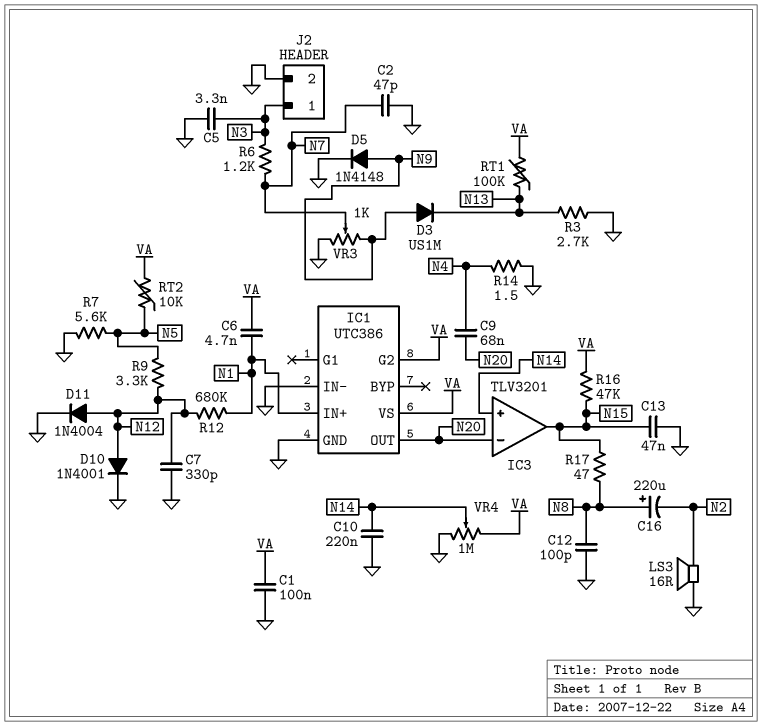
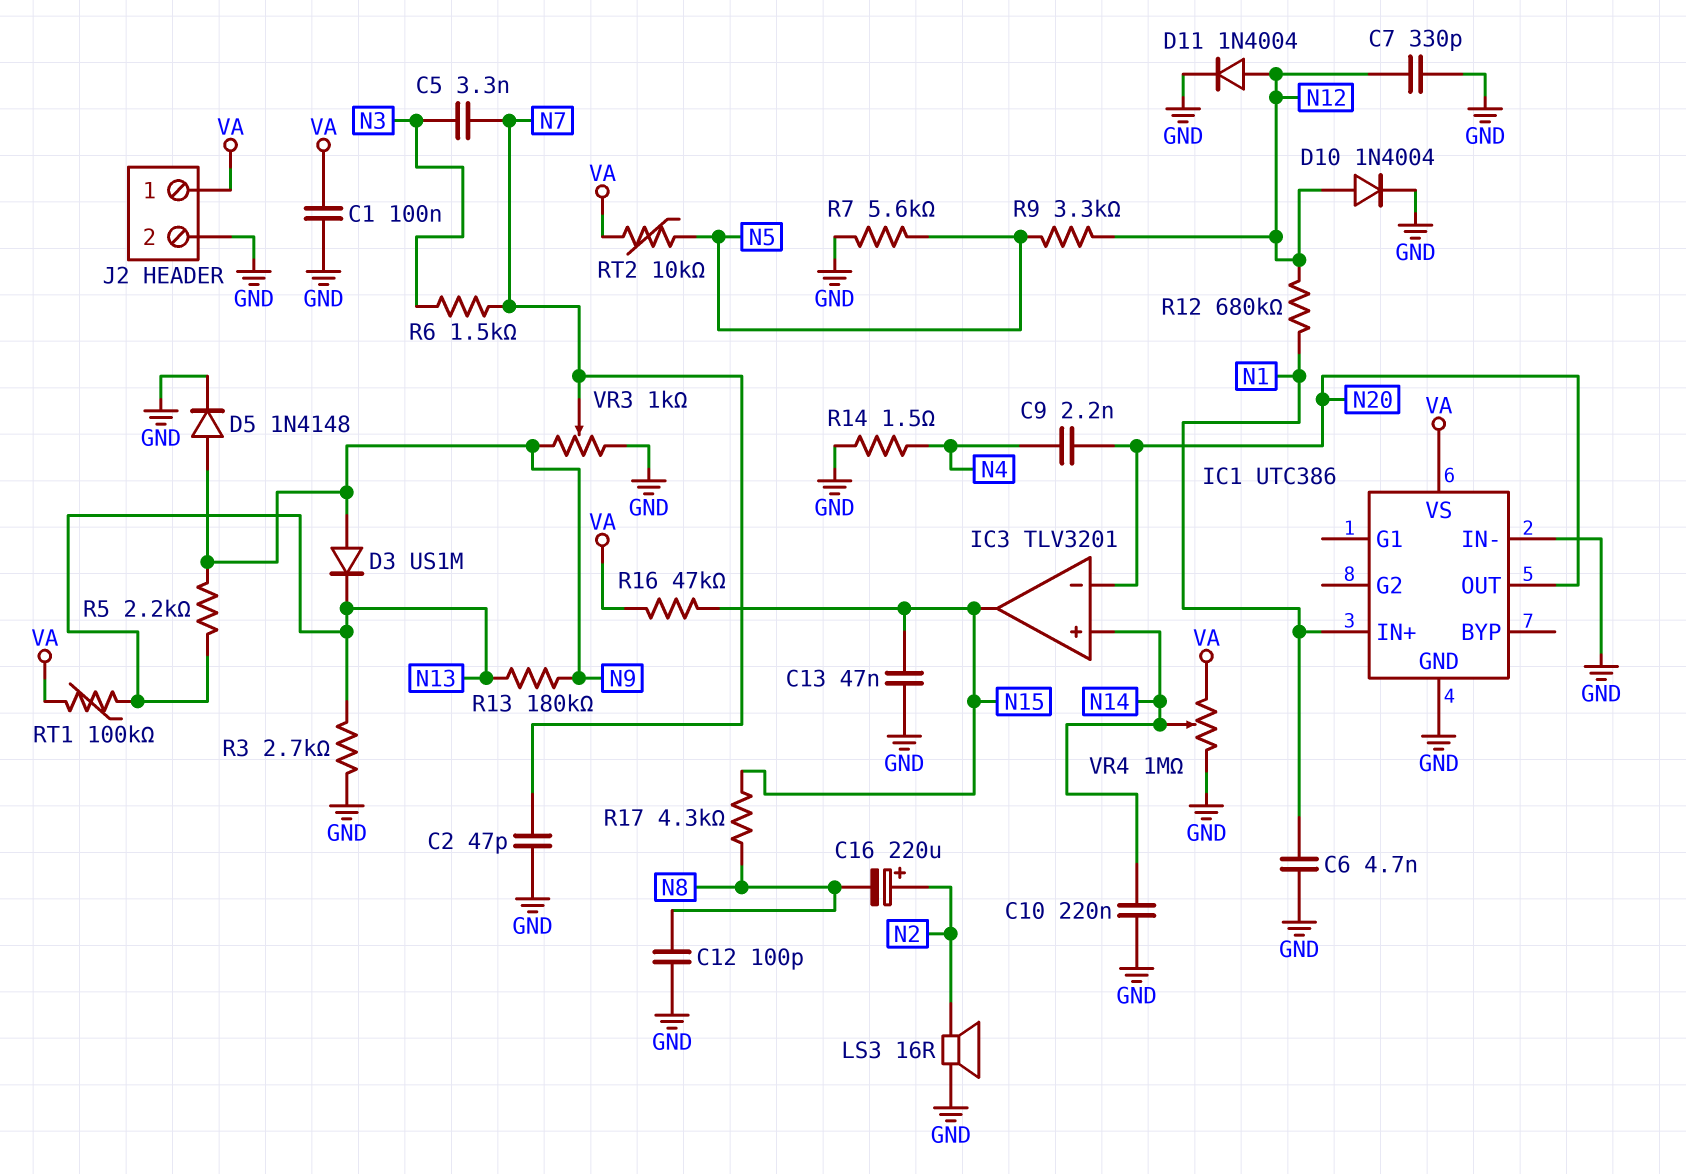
C5: 3.3nF (GND, N3) -> 3.3nF (N3, N7)
C6: 4.7nF (N1, VA) -> 4.7nF (GND, N1)
C9: 68nF (N4, N20) -> 2.2nF (N4, N20)
C16: 220uF (plus N8, minus N2) -> 220uF (plus N2, minus N8)
D10: diode 1N4001 (A N12, K GND) -> diode 1N4004 (A N12, K GND)
IC1 pin G2: VA -> none
J2 pin 1: N3 -> VA
R5: none -> 2.2k (N9, N13)
R6: 1.2k (N3, N7) -> 1.5k (N3, N7)
R13: none -> 180k (N9, N13)
R17: 47 (N8, N15) -> 4.3k (N8, N15)

